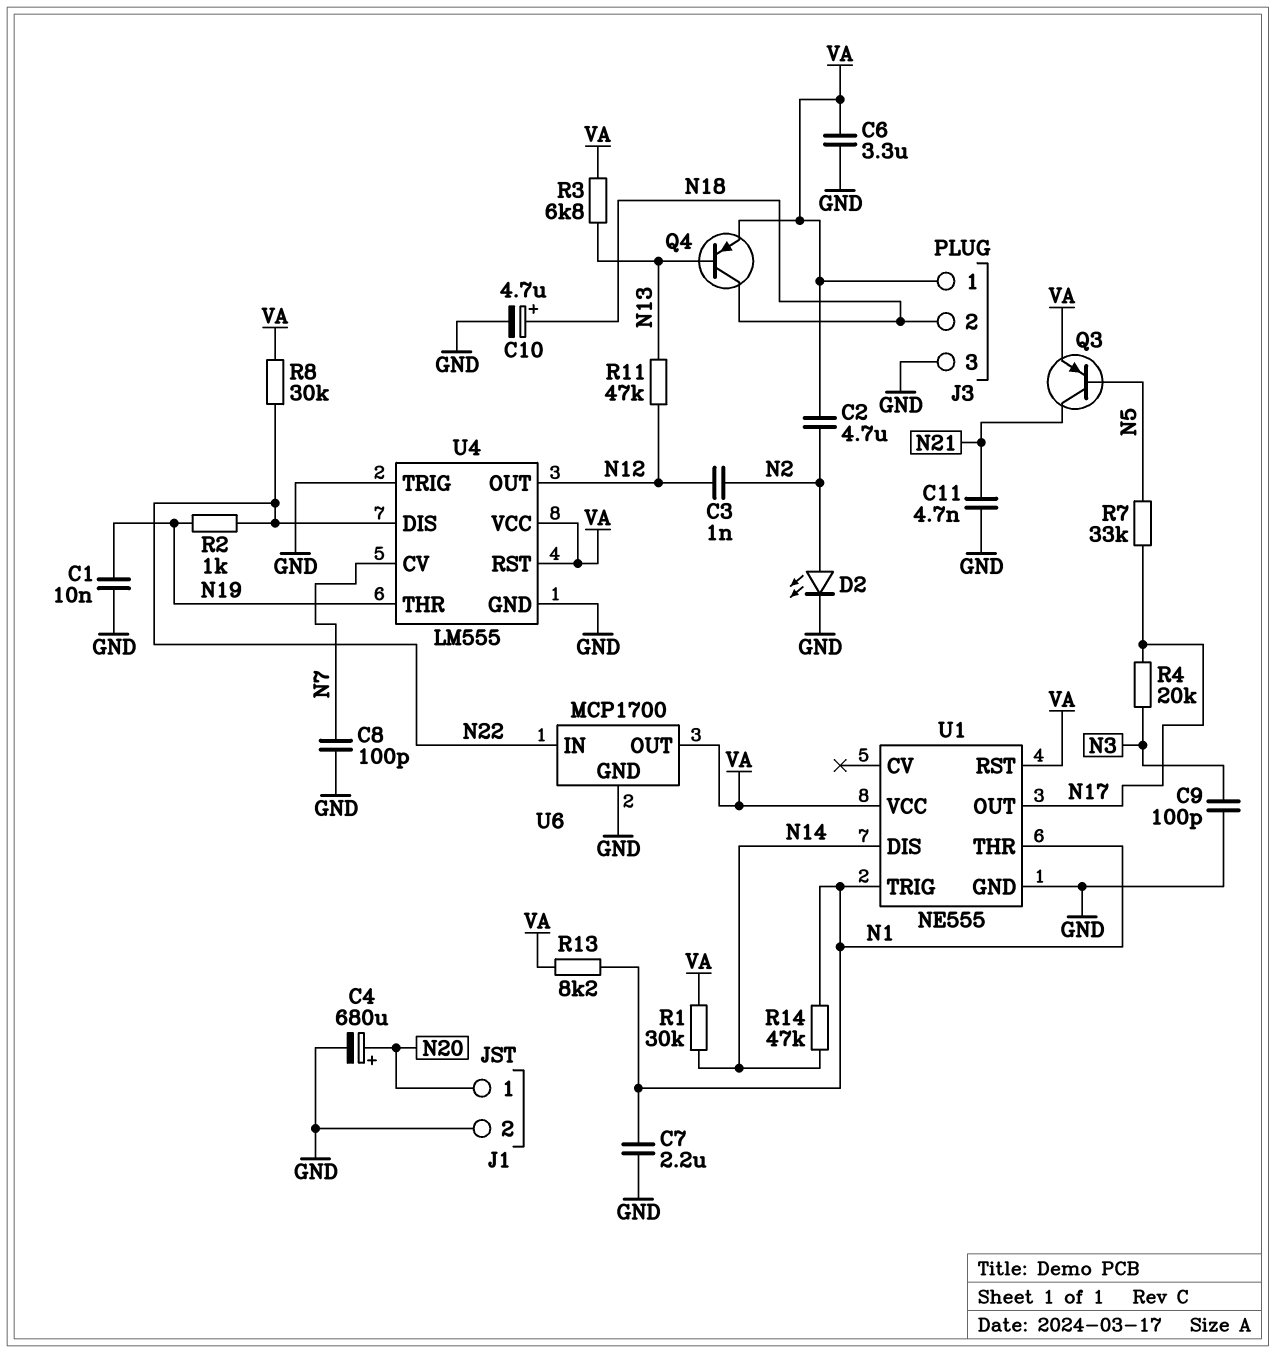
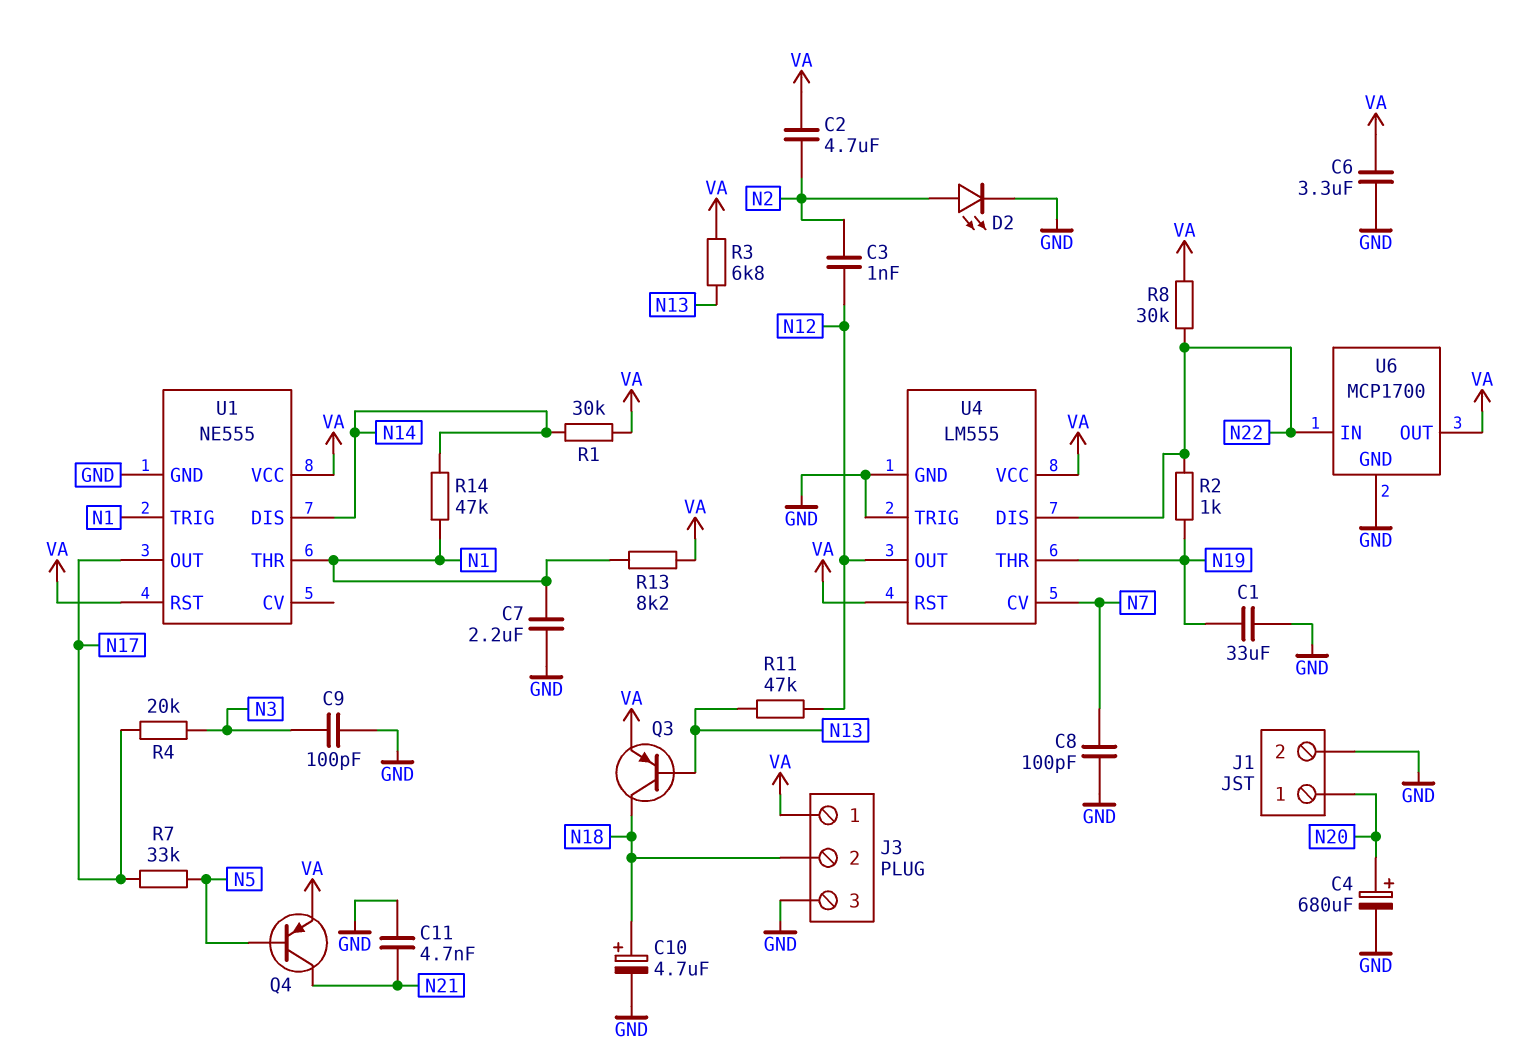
C1: 10nF (GND, N19) -> 33uF (GND, N19)
Q3: PNP (B N5, C N21, E VA) -> PNP (B N13, C N18, E VA)
Q4: PNP (B N13, C N18, E VA) -> PNP (B N5, C N21, E VA)

